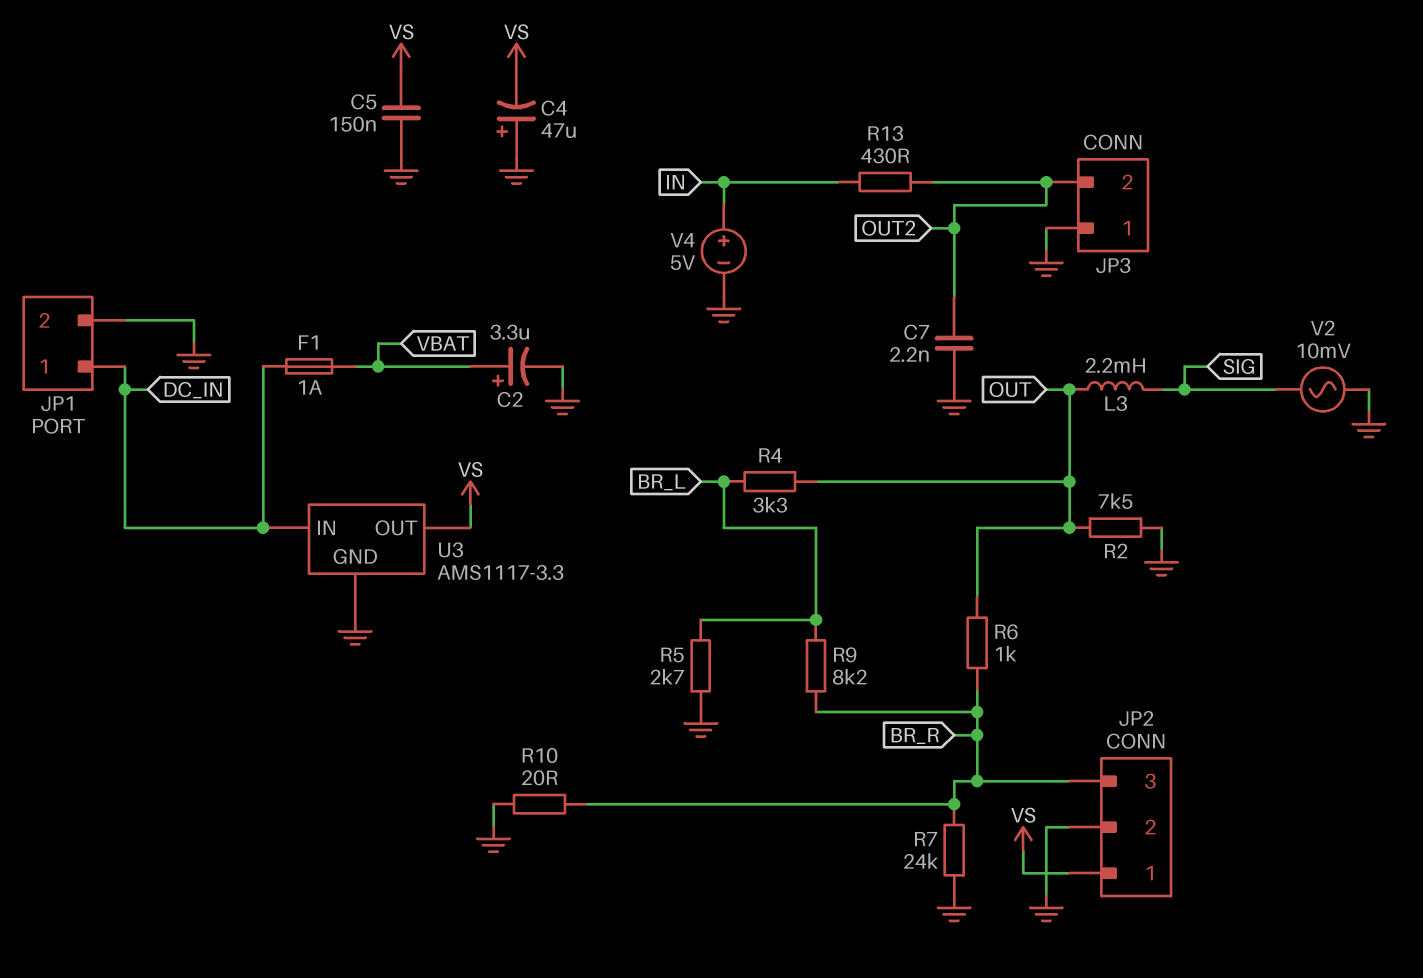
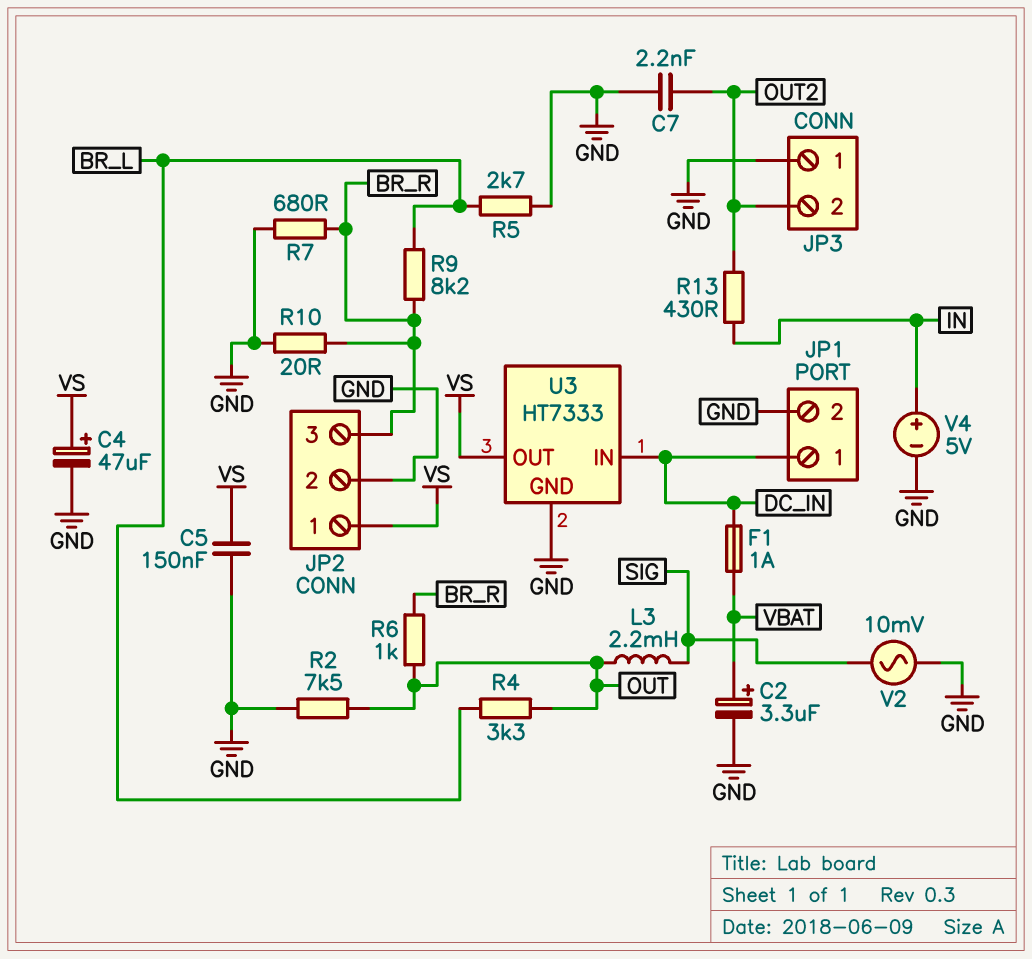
C4: 47uF (plus GND, minus VS) -> 47uF (plus VS, minus GND)
R7: 24k (BR_R, GND) -> 680 (BR_R, GND)
U3: AMS1117-3.3 -> HT7333

